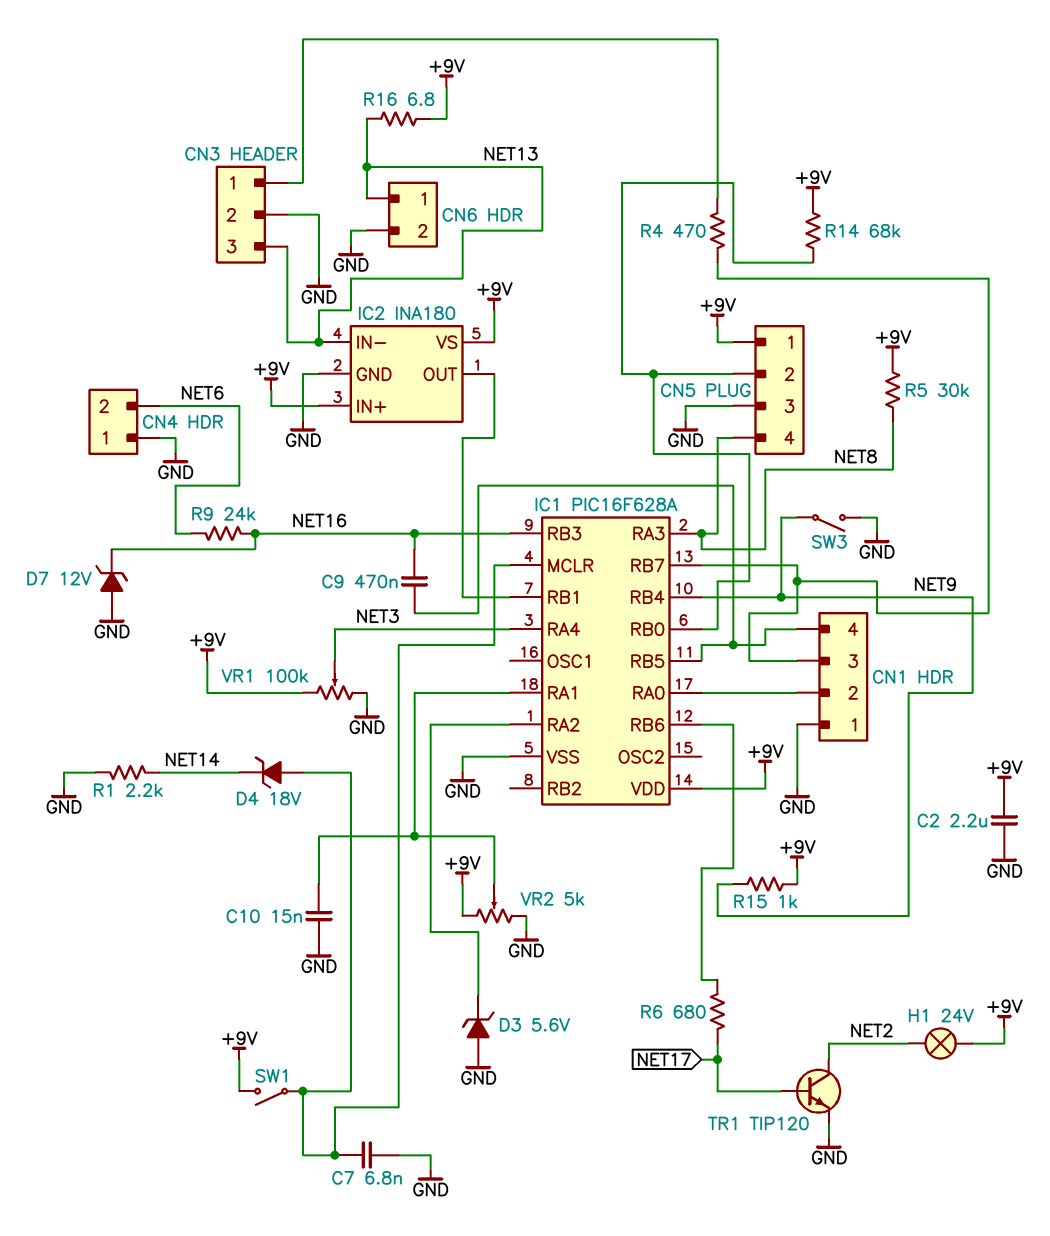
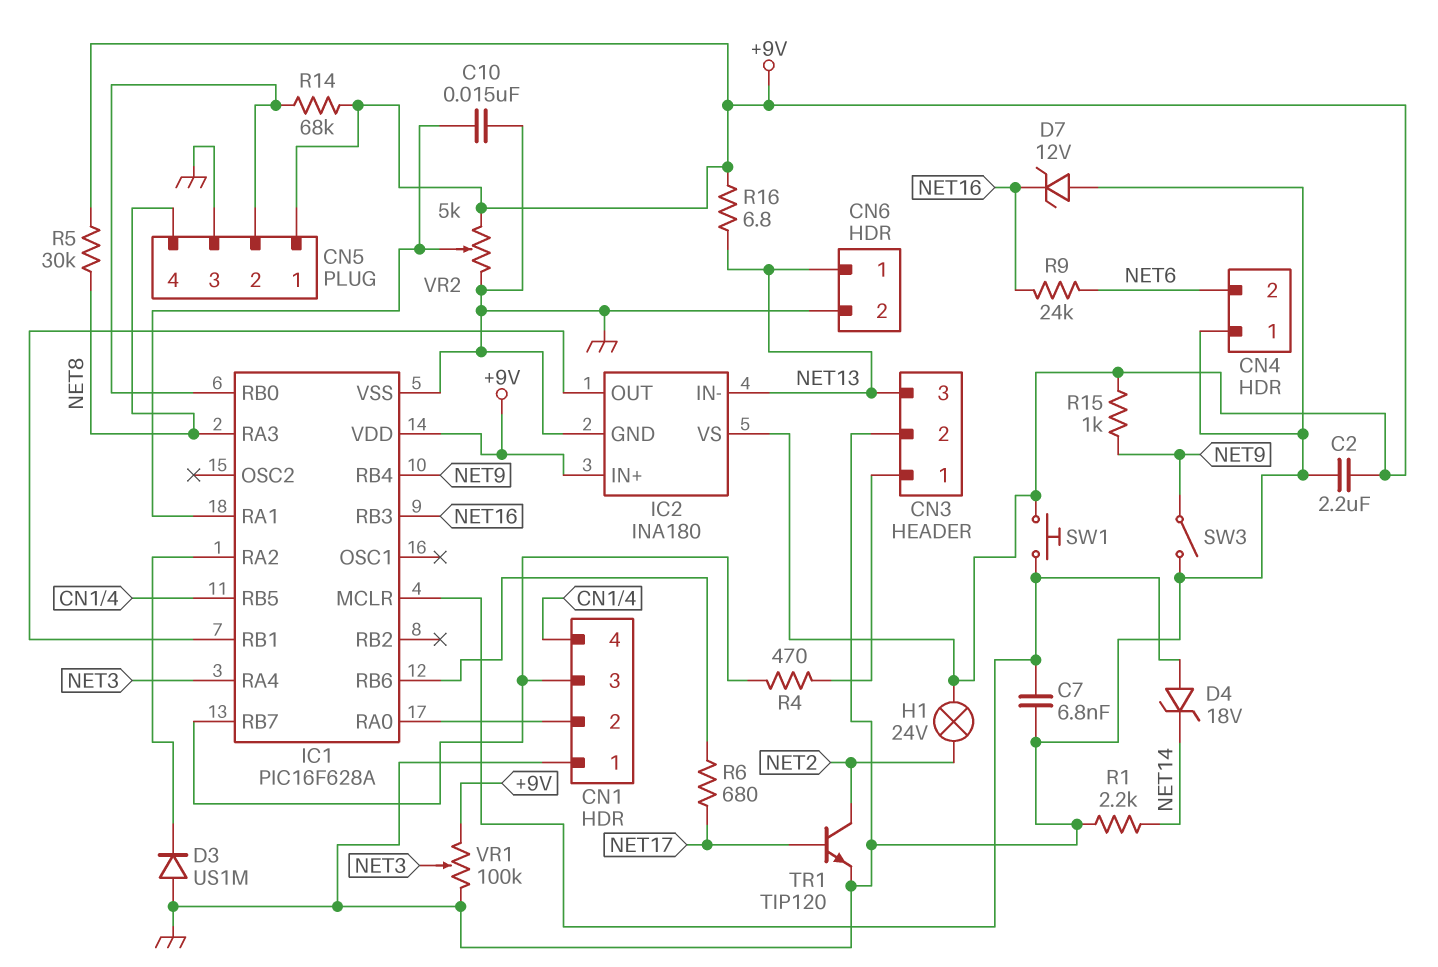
C9: 470nF (CN1/4, NET16) -> none
D3: zener 5.6V (A GND, K IC1/RA2) -> diode US1M (A GND, K IC1/RA2)
SW1: switch (+9V, IC1/MCLR) -> button (+9V, IC1/MCLR)

